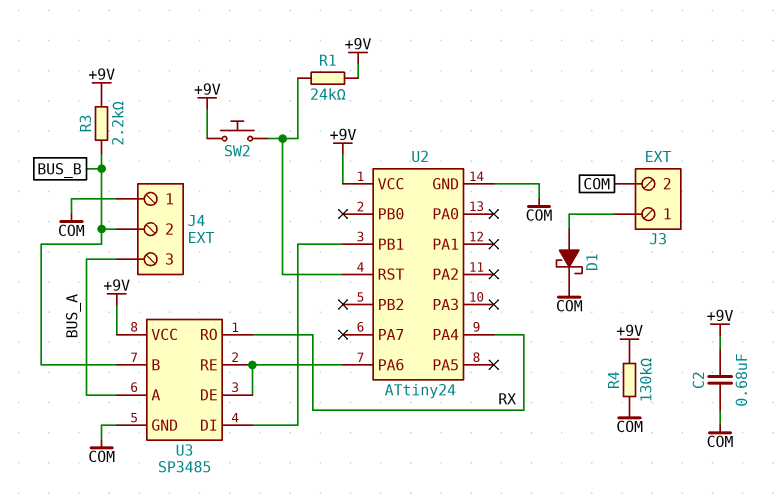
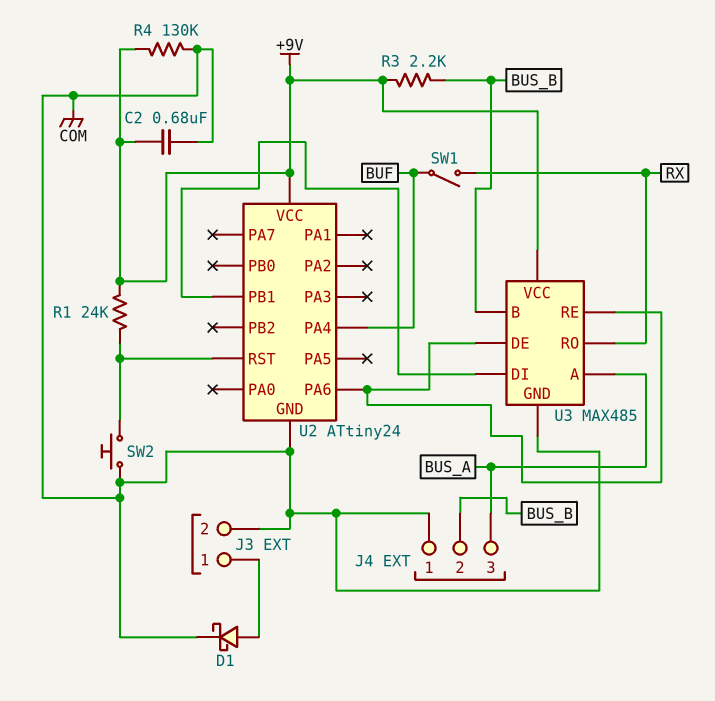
SW1: none -> switch (BUF, RX)
SW2: button (+9V, U2/RST) -> button (COM, U2/RST)
U2 pin PA4: RX -> BUF
U3: SP3485 -> MAX485

